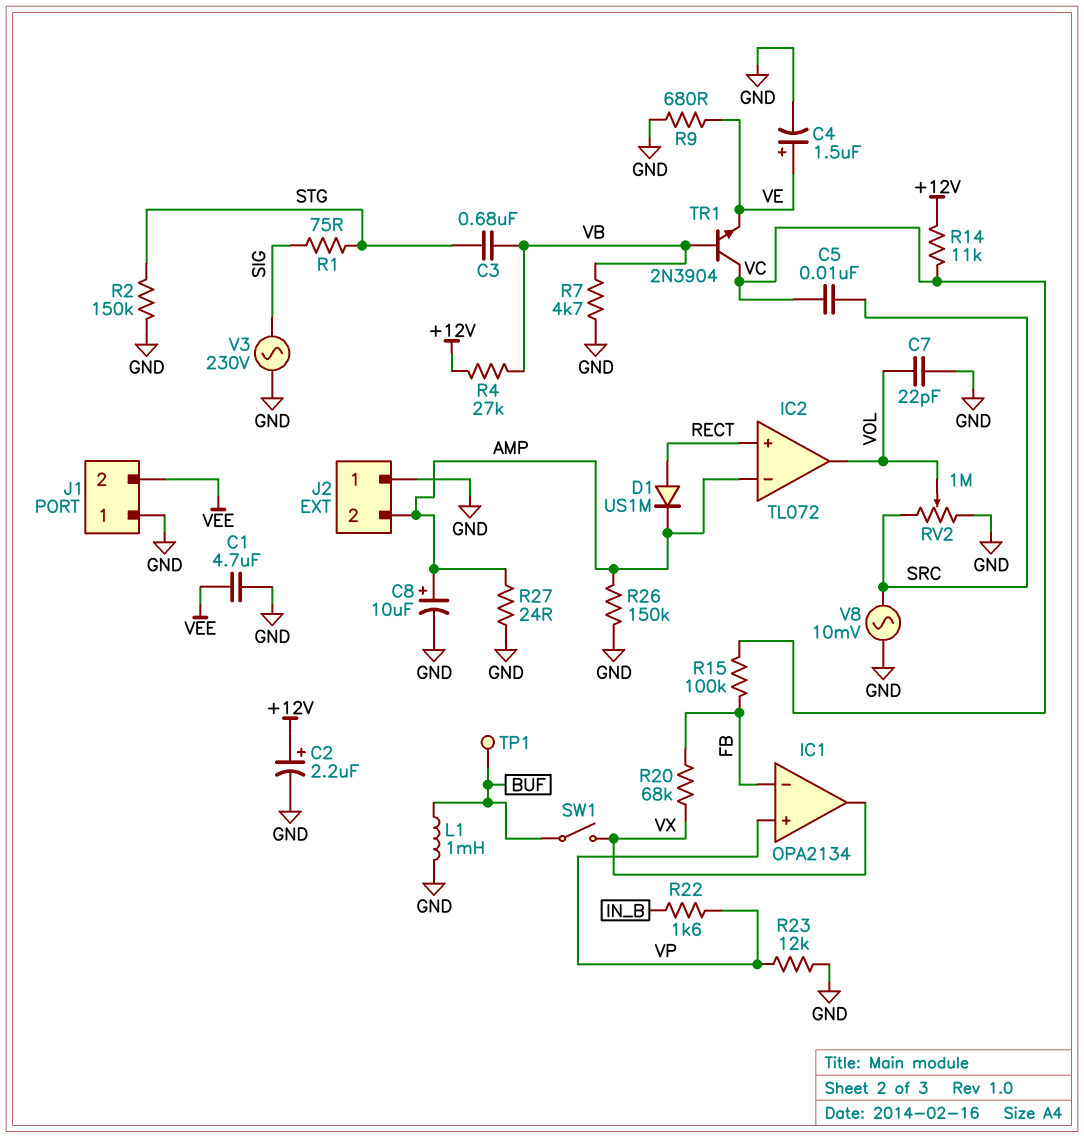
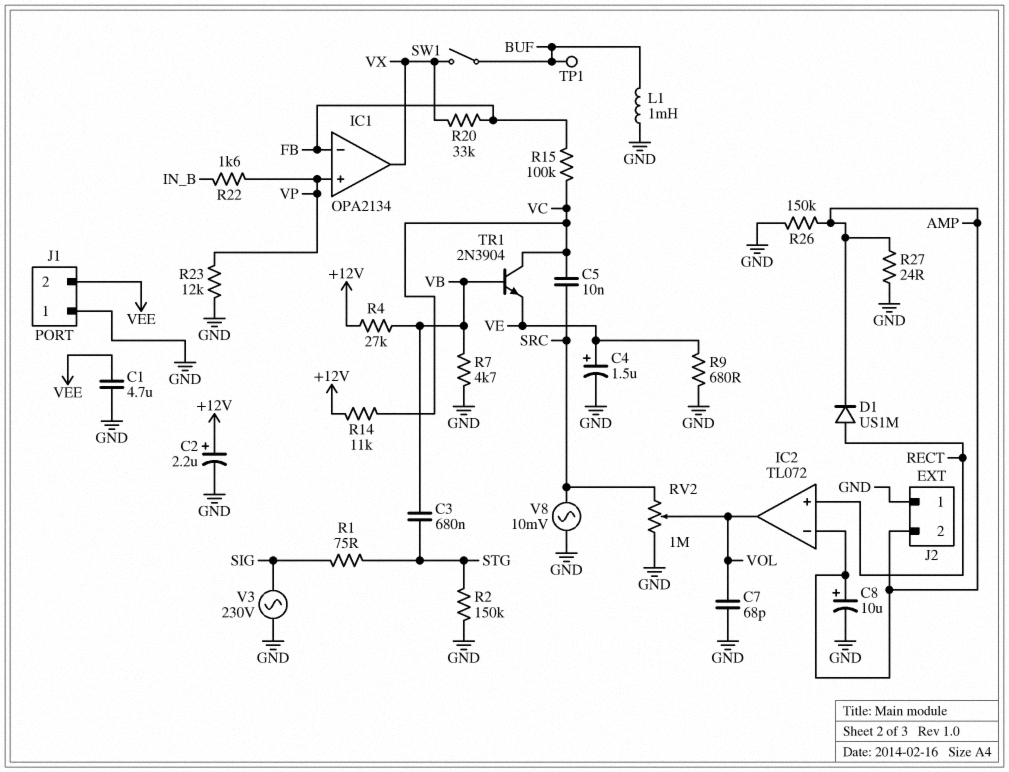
C7: 22pF (GND, VOL) -> 68pF (GND, VOL)
R20: 68k (FB, VX) -> 33k (FB, VX)

